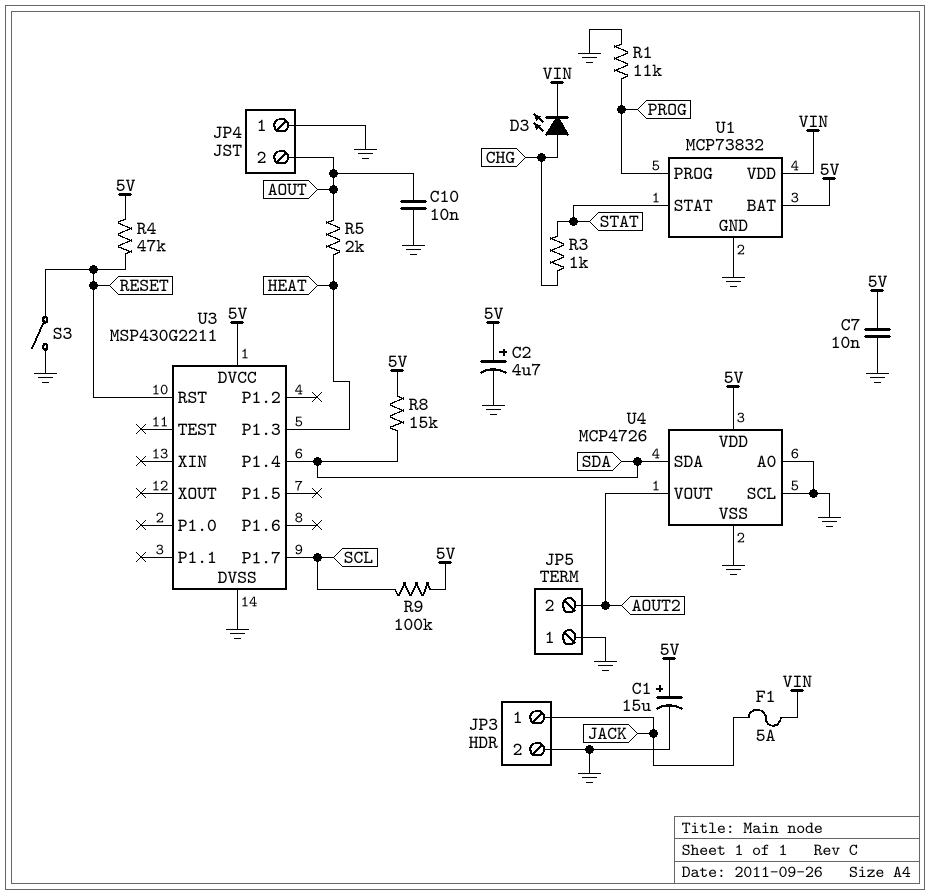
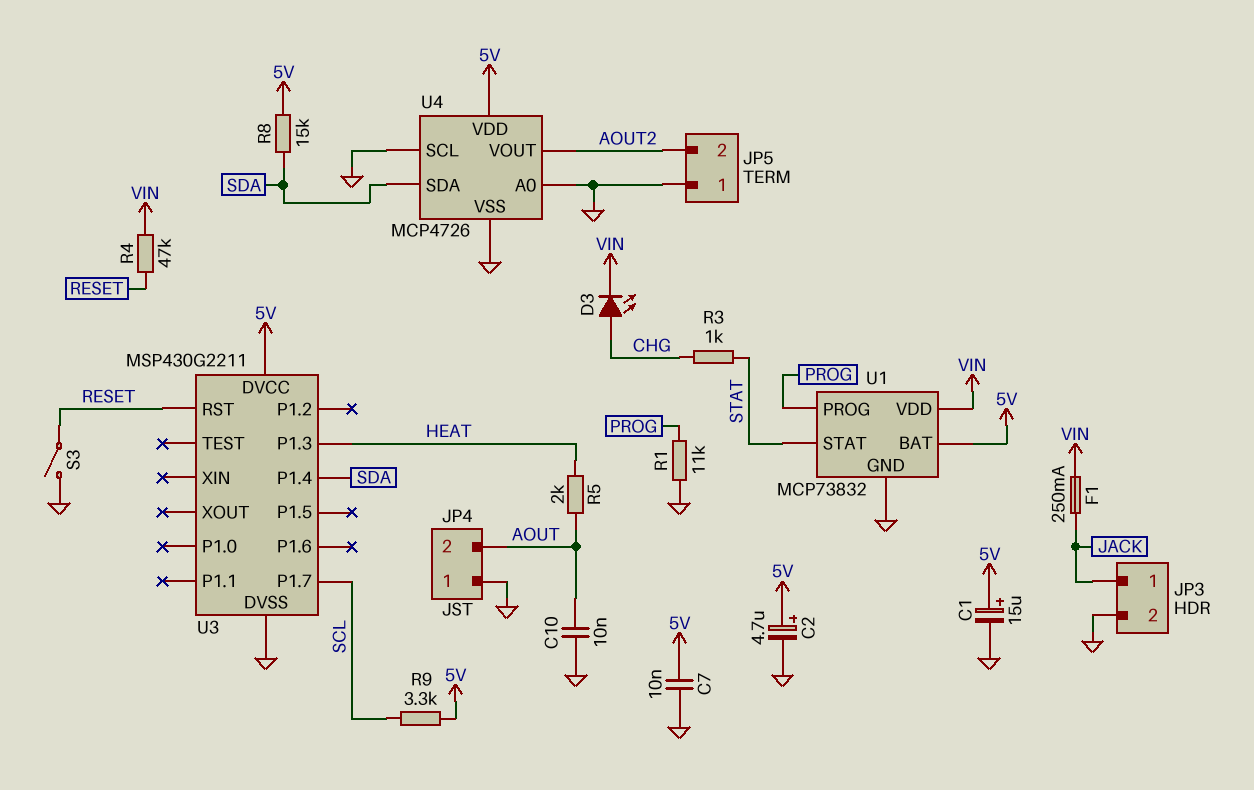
F1: 5A (JACK, VIN) -> 250mA (JACK, VIN)
R4: 47k (5V, RESET) -> 47k (RESET, VIN)
R9: 100k (5V, SCL) -> 3.3k (5V, SCL)

